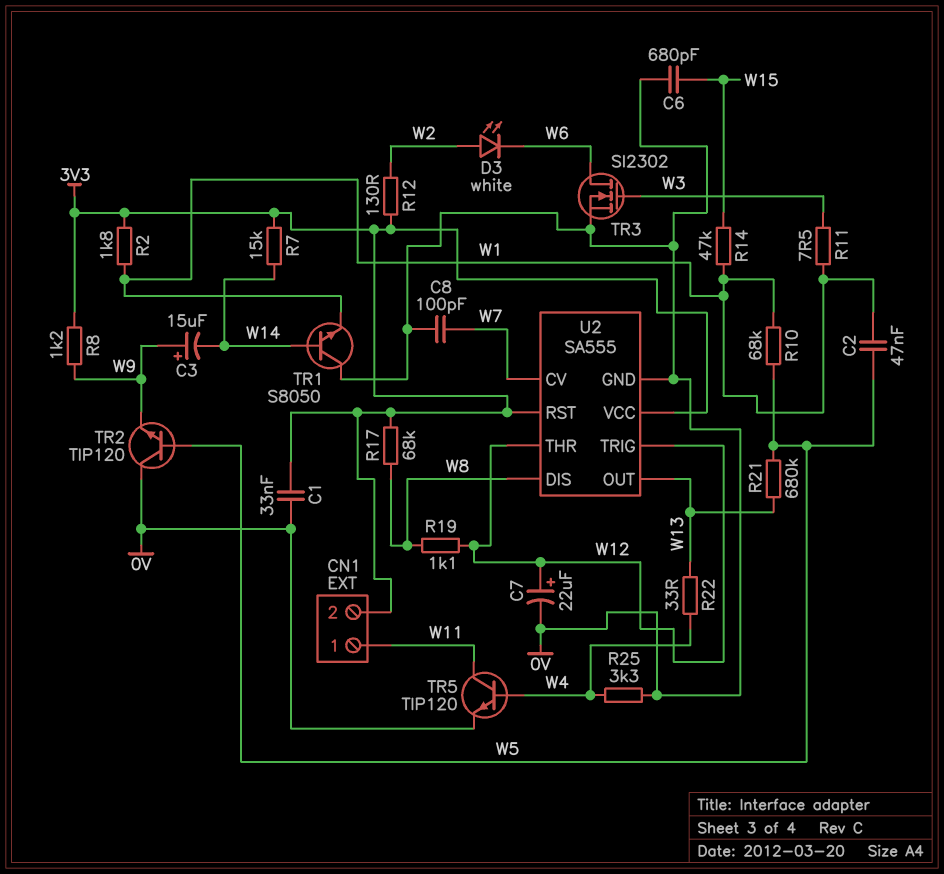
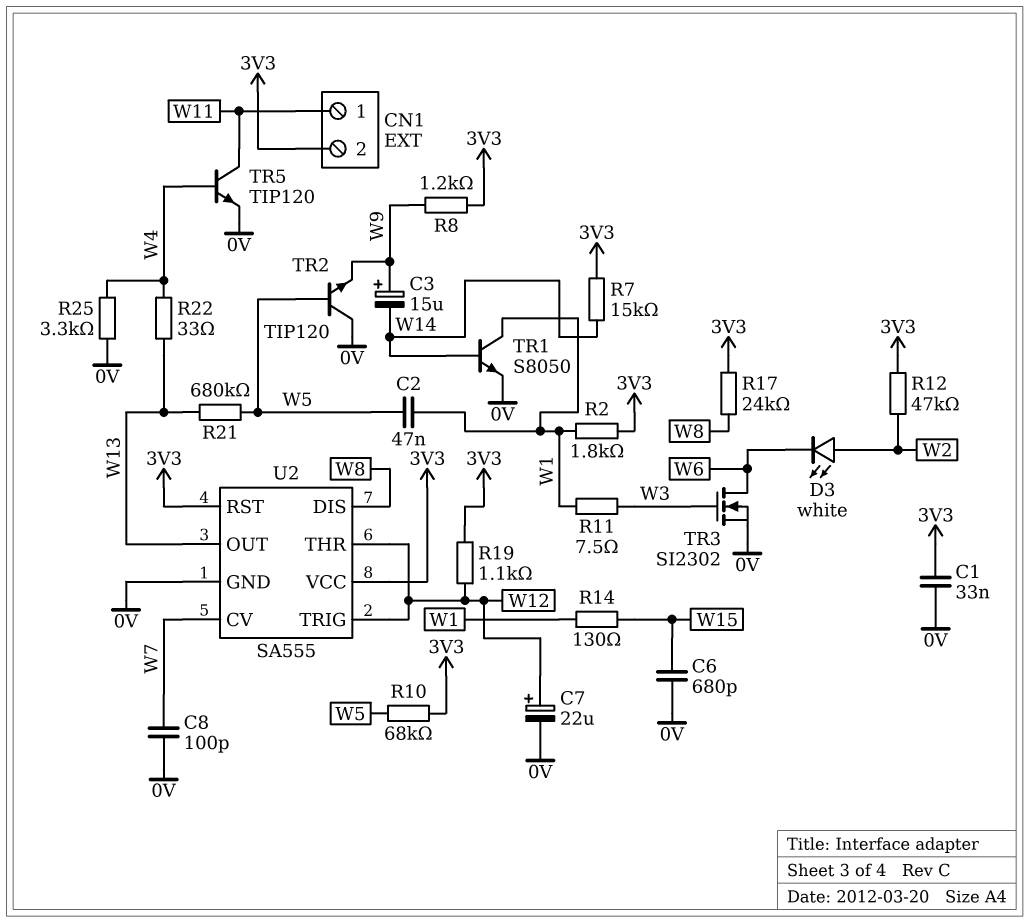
R10: 68k (W1, W5) -> 68k (3V3, W5)
R12: 130 (3V3, W2) -> 47k (3V3, W2)
R14: 47k (W1, W15) -> 130 (W1, W15)
R17: 68k (3V3, W8) -> 24k (3V3, W8)
R19: 1.1k (W8, W12) -> 1.1k (3V3, W12)
TR1: NPN S8050 (B W14, C 0V, E W1) -> NPN S8050 (B W14, C W1, E 0V)

